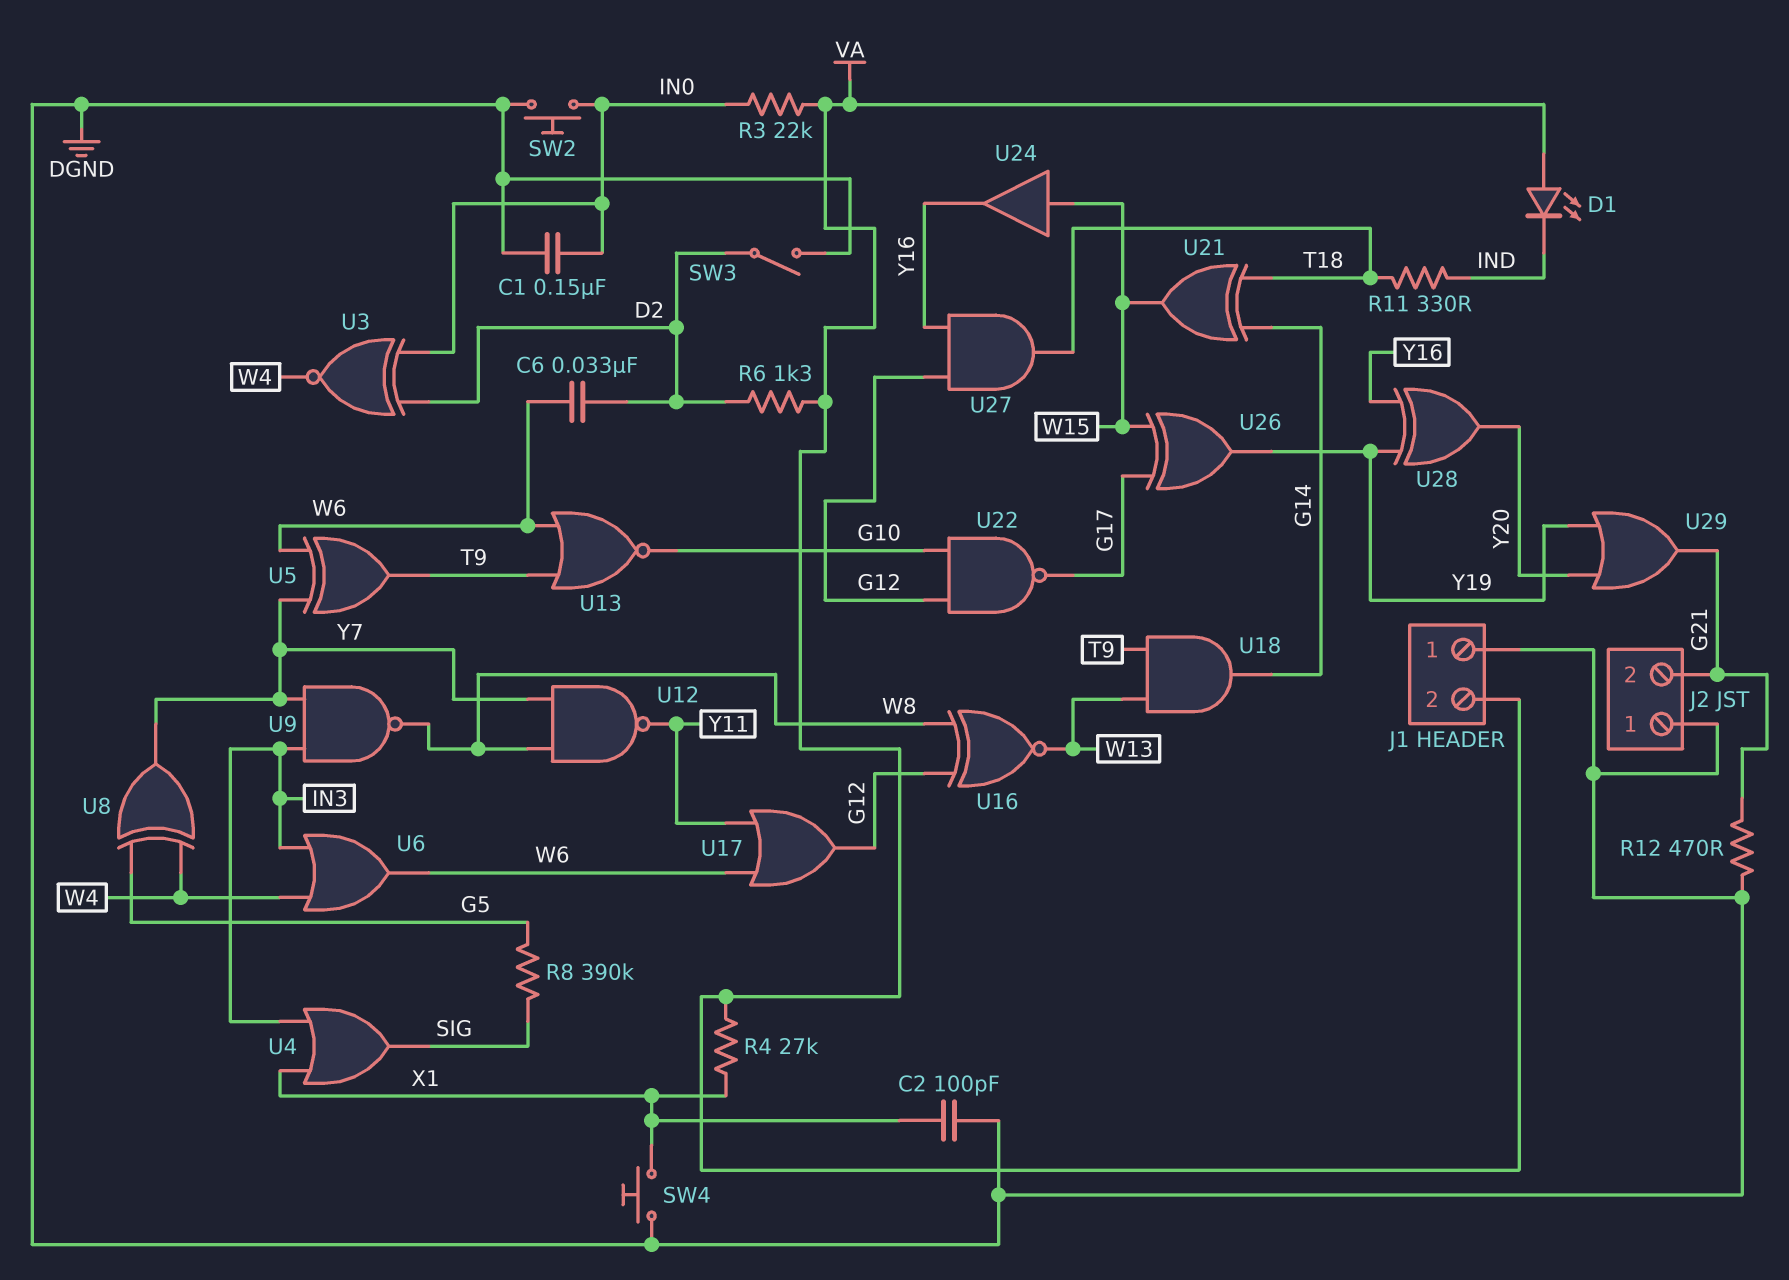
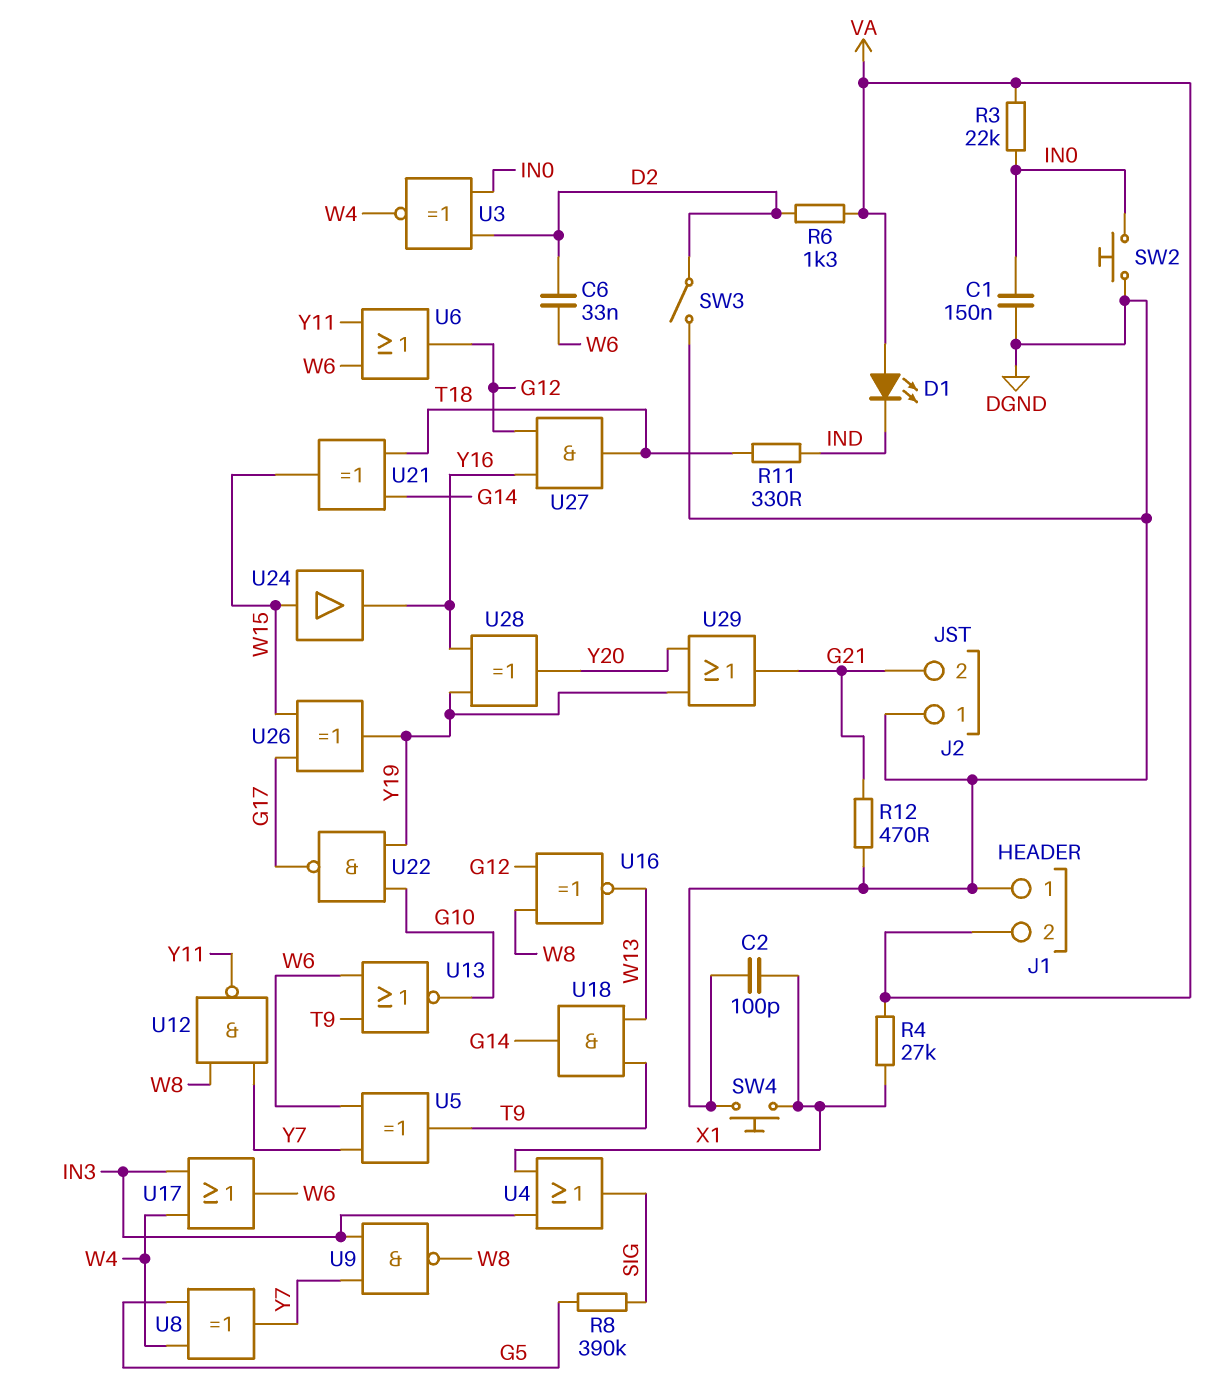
U6: OR (in IN3, in W4, out W6) -> OR (in W6, in Y11, out G12)
U17: OR (in W6, in Y11, out G12) -> OR (in IN3, in W4, out W6)
U22: NAND (in G10, in G12, out G17) -> NAND (in G10, in Y19, out G17)

